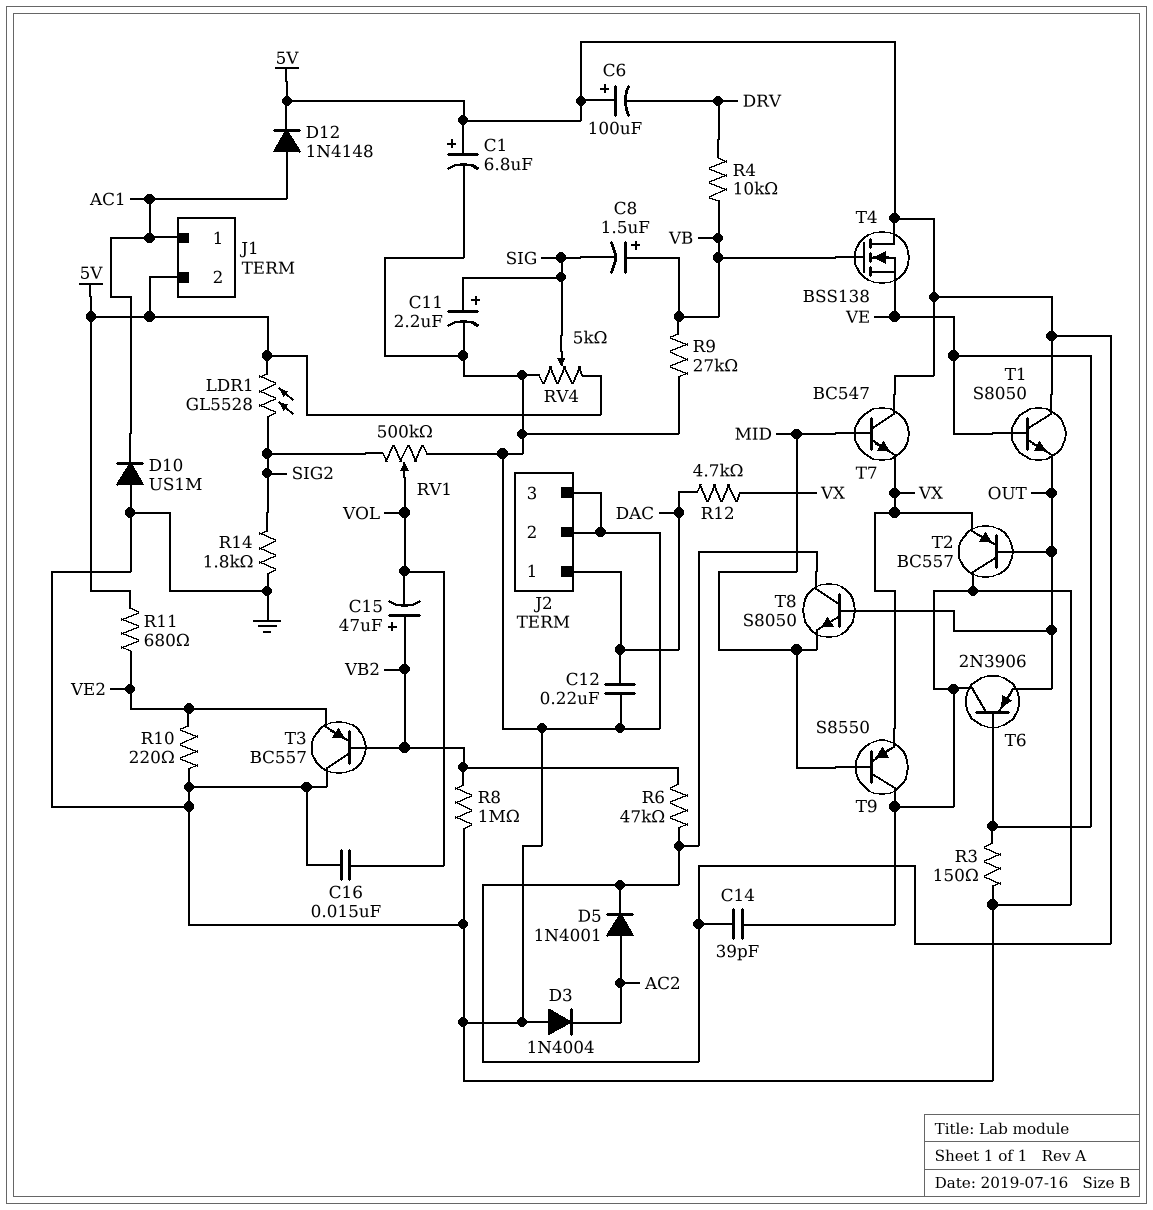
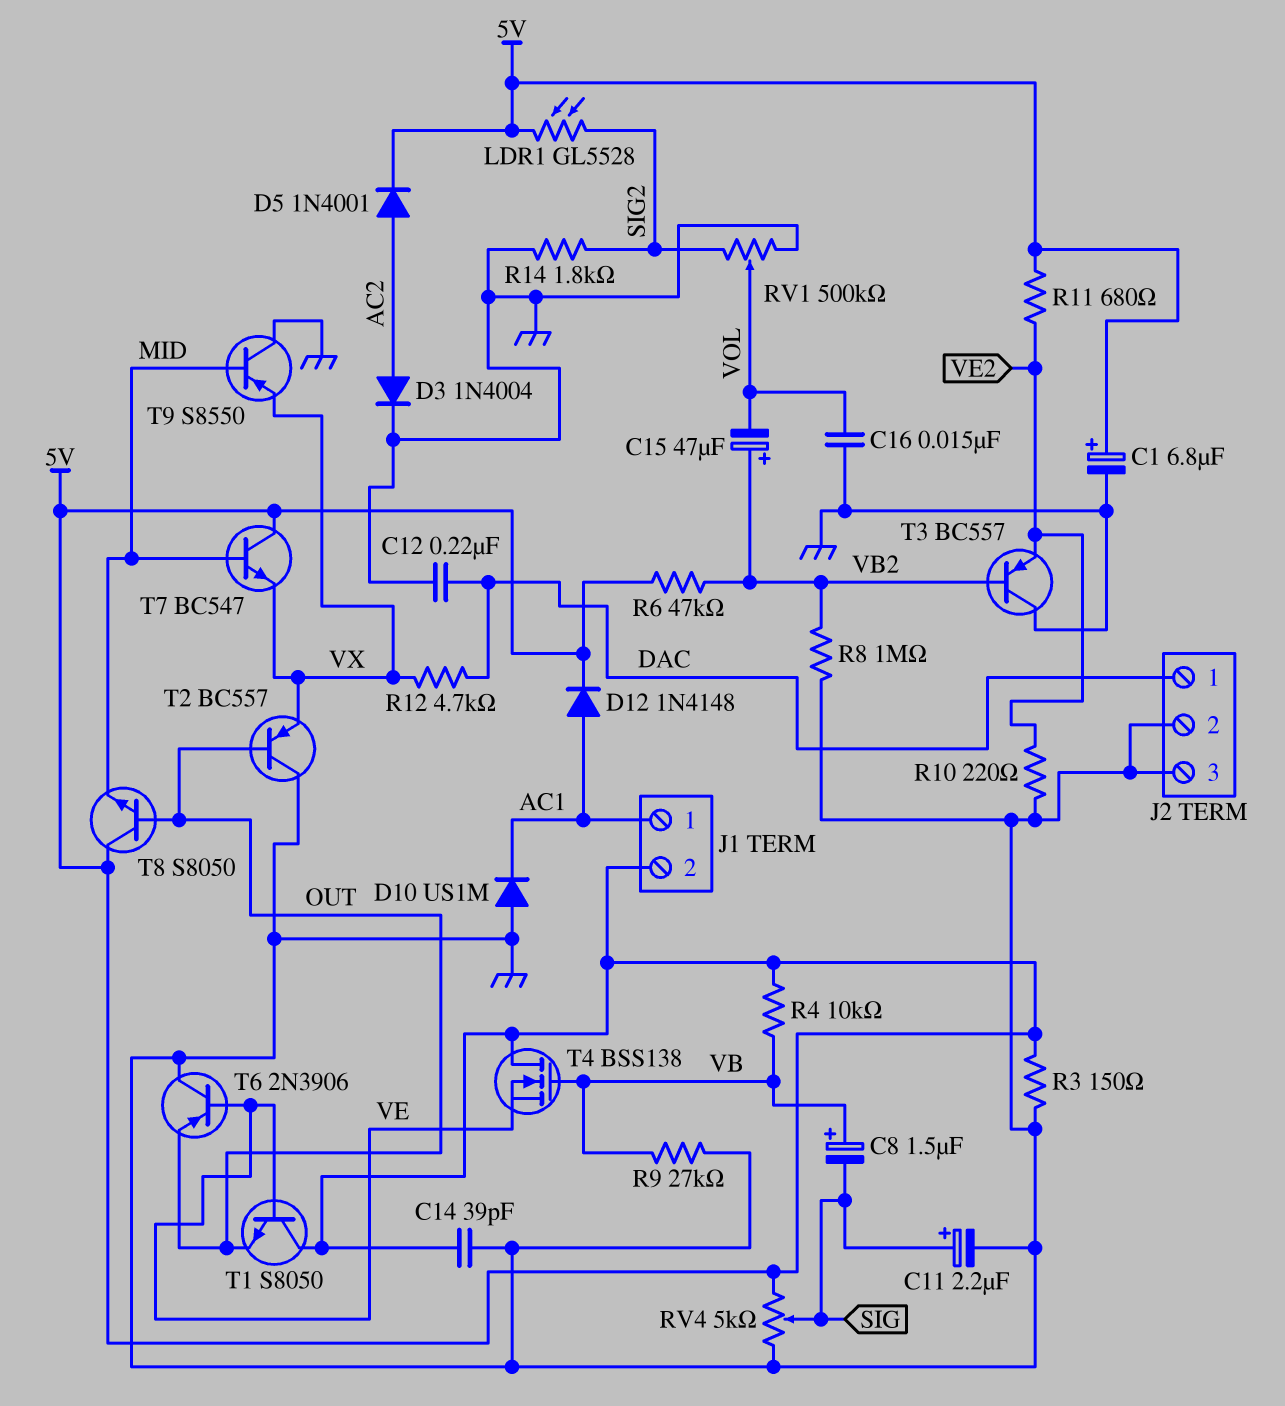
C6: 100uF (plus 5V, minus DRV) -> none
D3: diode 1N4004 (A GND, K AC2) -> diode 1N4004 (A AC2, K GND)
R3: 150 (GND, VE) -> 150 (5V, GND)
R4: 10k (DRV, VB) -> 10k (5V, VB)

